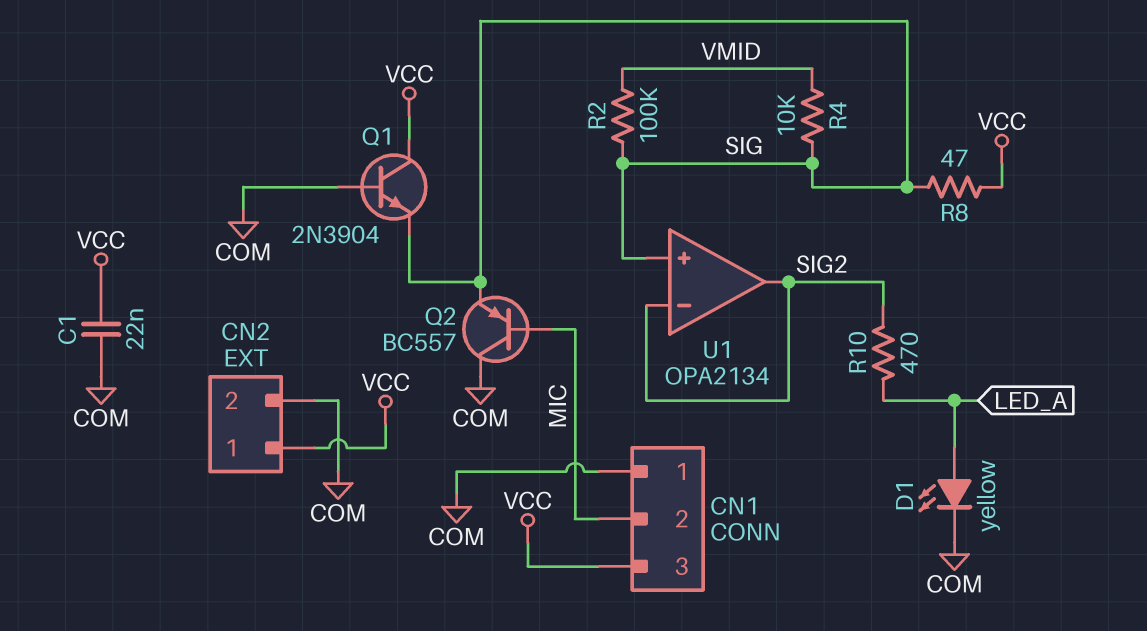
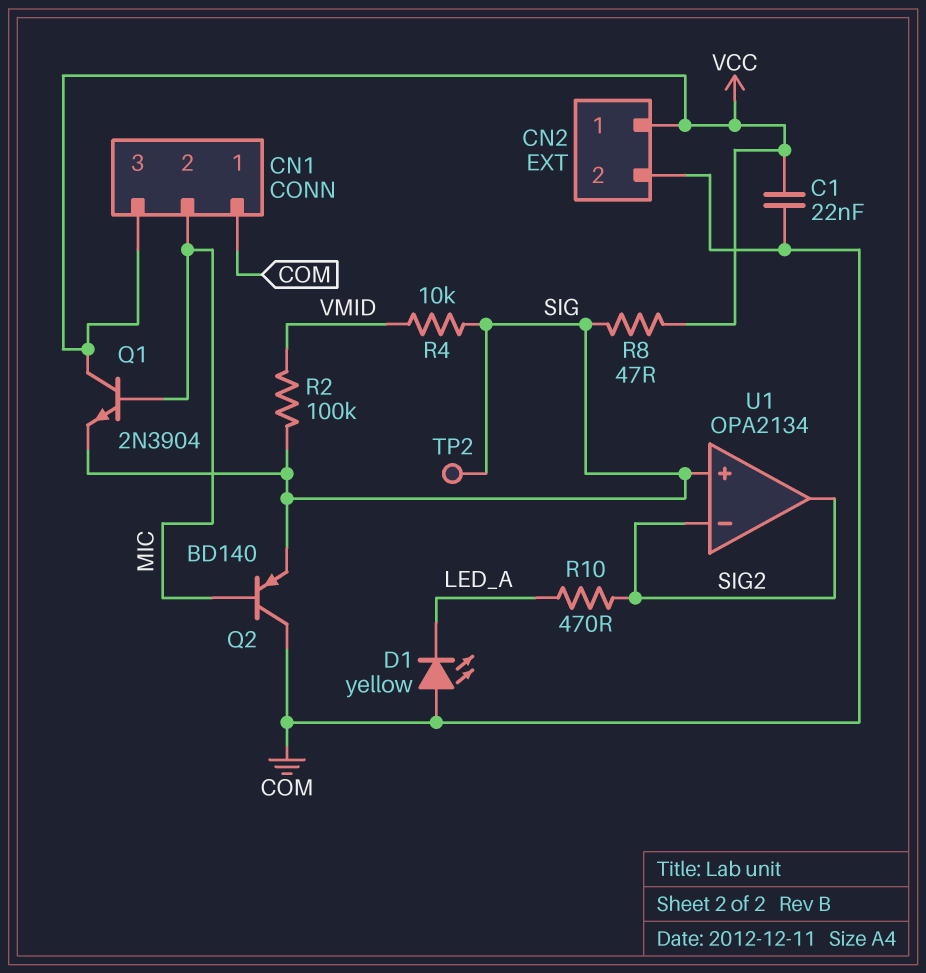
D1: LED yellow (A LED_A, K COM) -> LED yellow (A COM, K LED_A)
Q1: NPN 2N3904 (B COM, C VCC, E SIG) -> NPN 2N3904 (B MIC, C VCC, E SIG)
Q2: PNP BC557 (B MIC, C COM, E SIG) -> PNP BD140 (B MIC, C COM, E SIG)
TP2: none -> test point (SIG)

